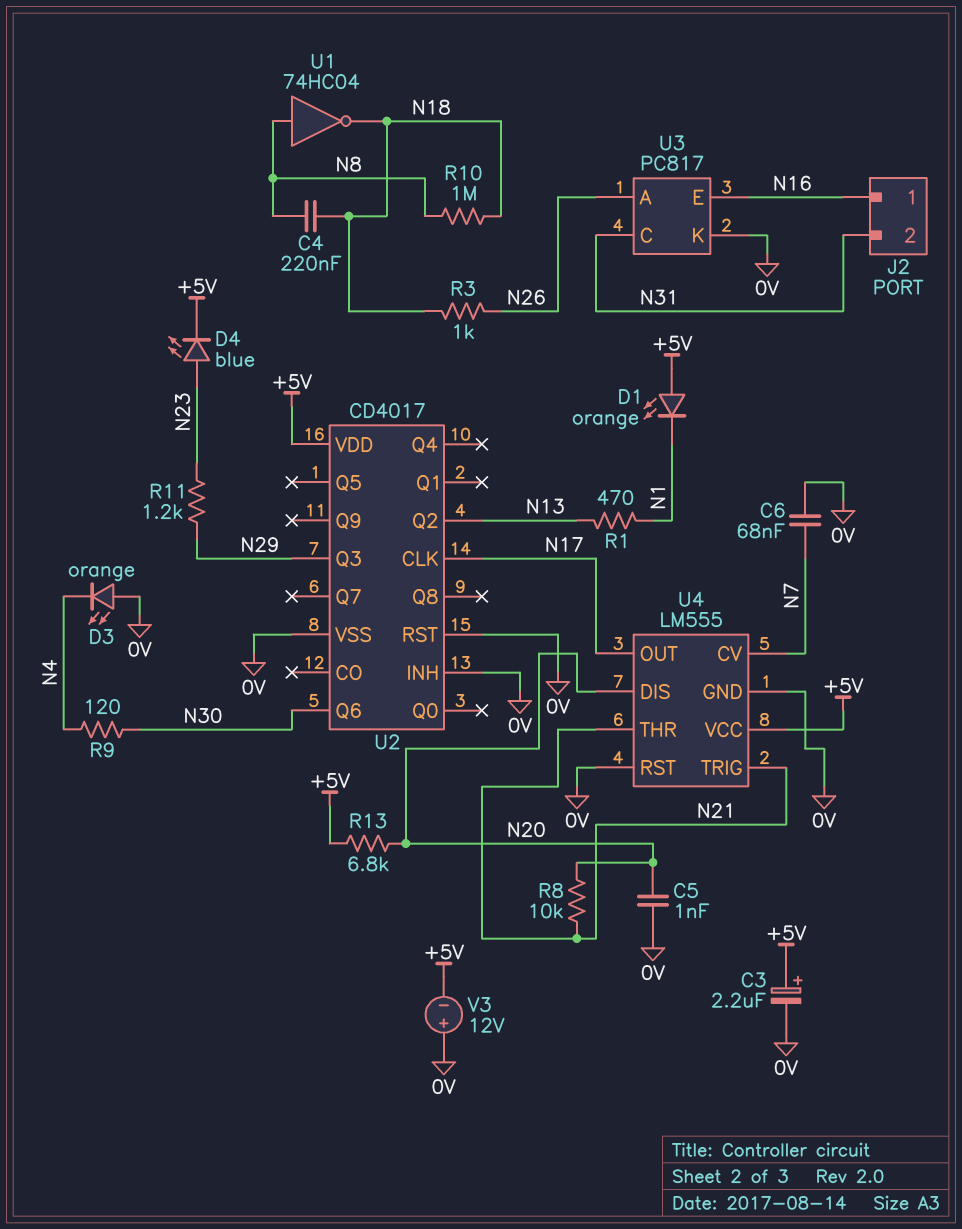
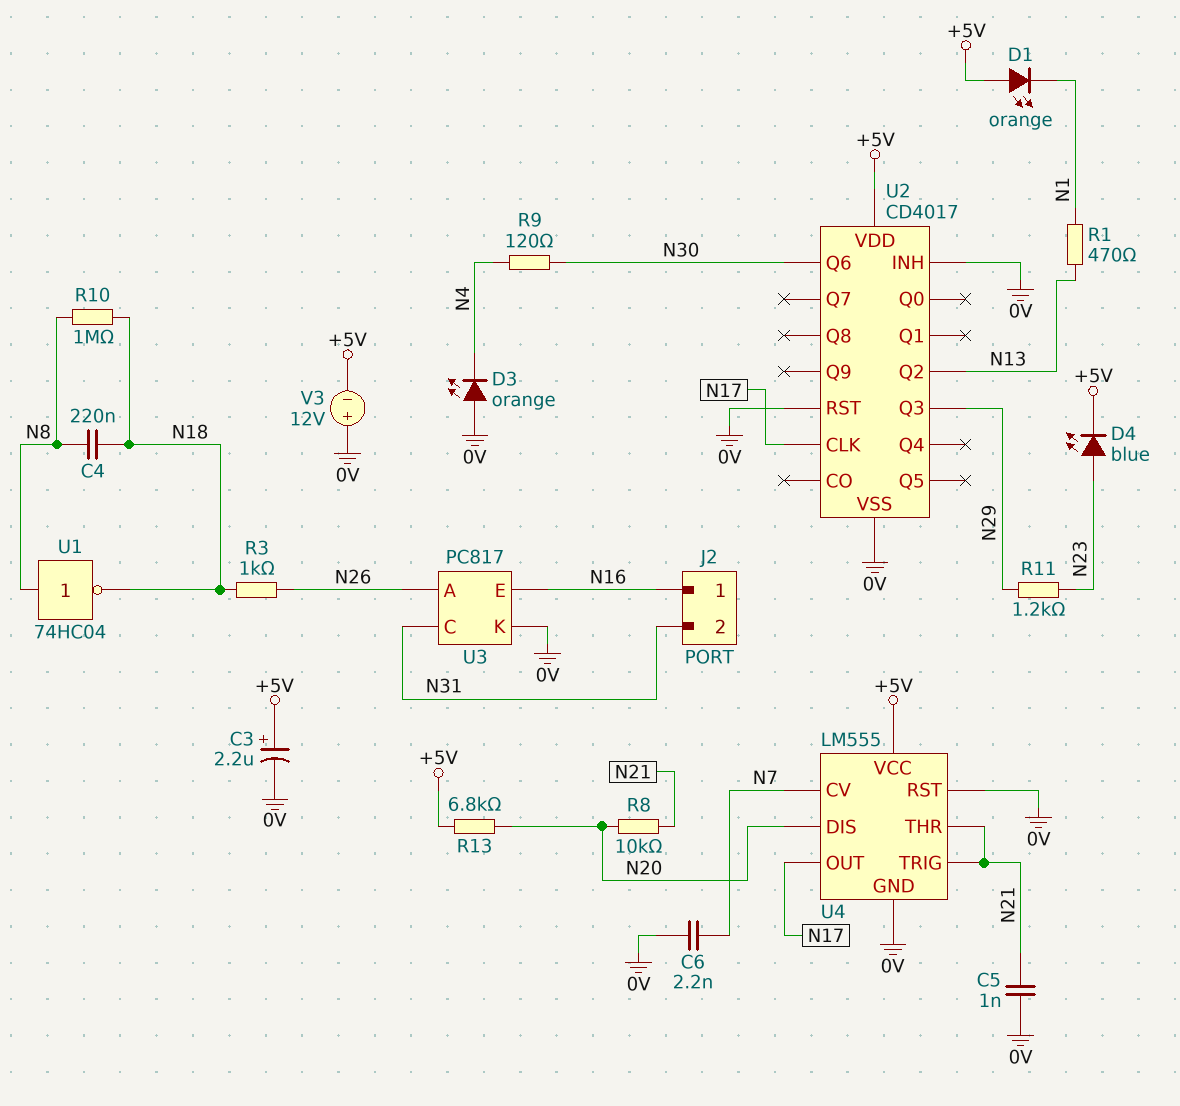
C5: 1nF (0V, N20) -> 1nF (0V, N21)
C6: 68nF (0V, N7) -> 2.2nF (0V, N7)

